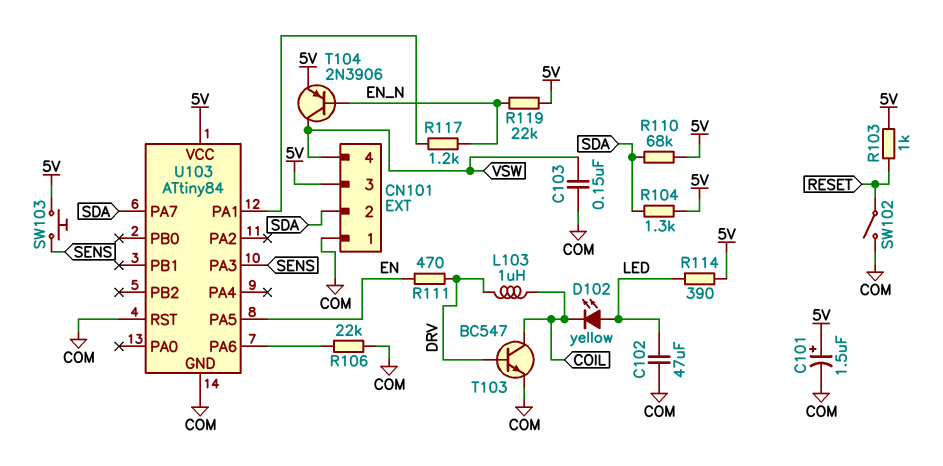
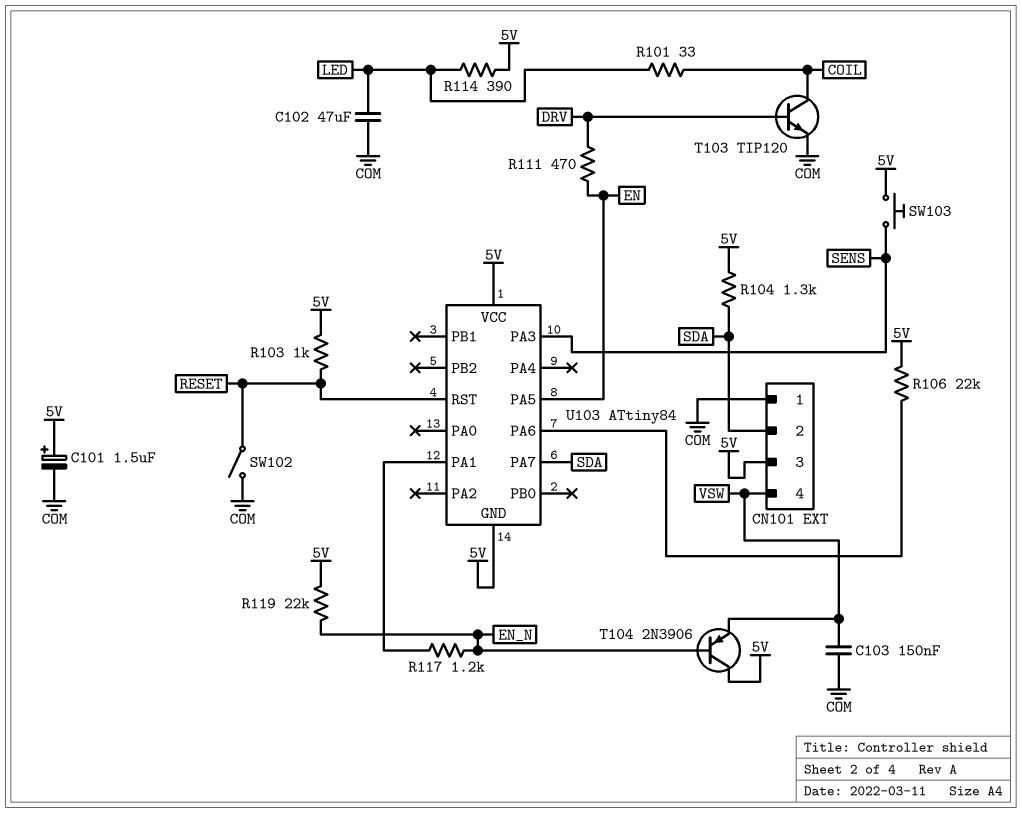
D102: LED yellow (A LED, K COIL) -> none
L103: 1uH (COIL, DRV) -> none
R101: none -> 33 (COIL, LED)
R106: 22k (COM, U103/PA6) -> 22k (5V, U103/PA6)
R110: 68k (5V, SDA) -> none
T103: NPN BC547 (B DRV, C COIL, E COM) -> NPN TIP120 (B DRV, C COIL, E COM)
T104: PNP 2N3906 (B EN_N, C VSW, E 5V) -> PNP 2N3906 (B EN_N, C 5V, E VSW)
U103 pin GND: COM -> 5V
U103 pin RST: COM -> RESET

